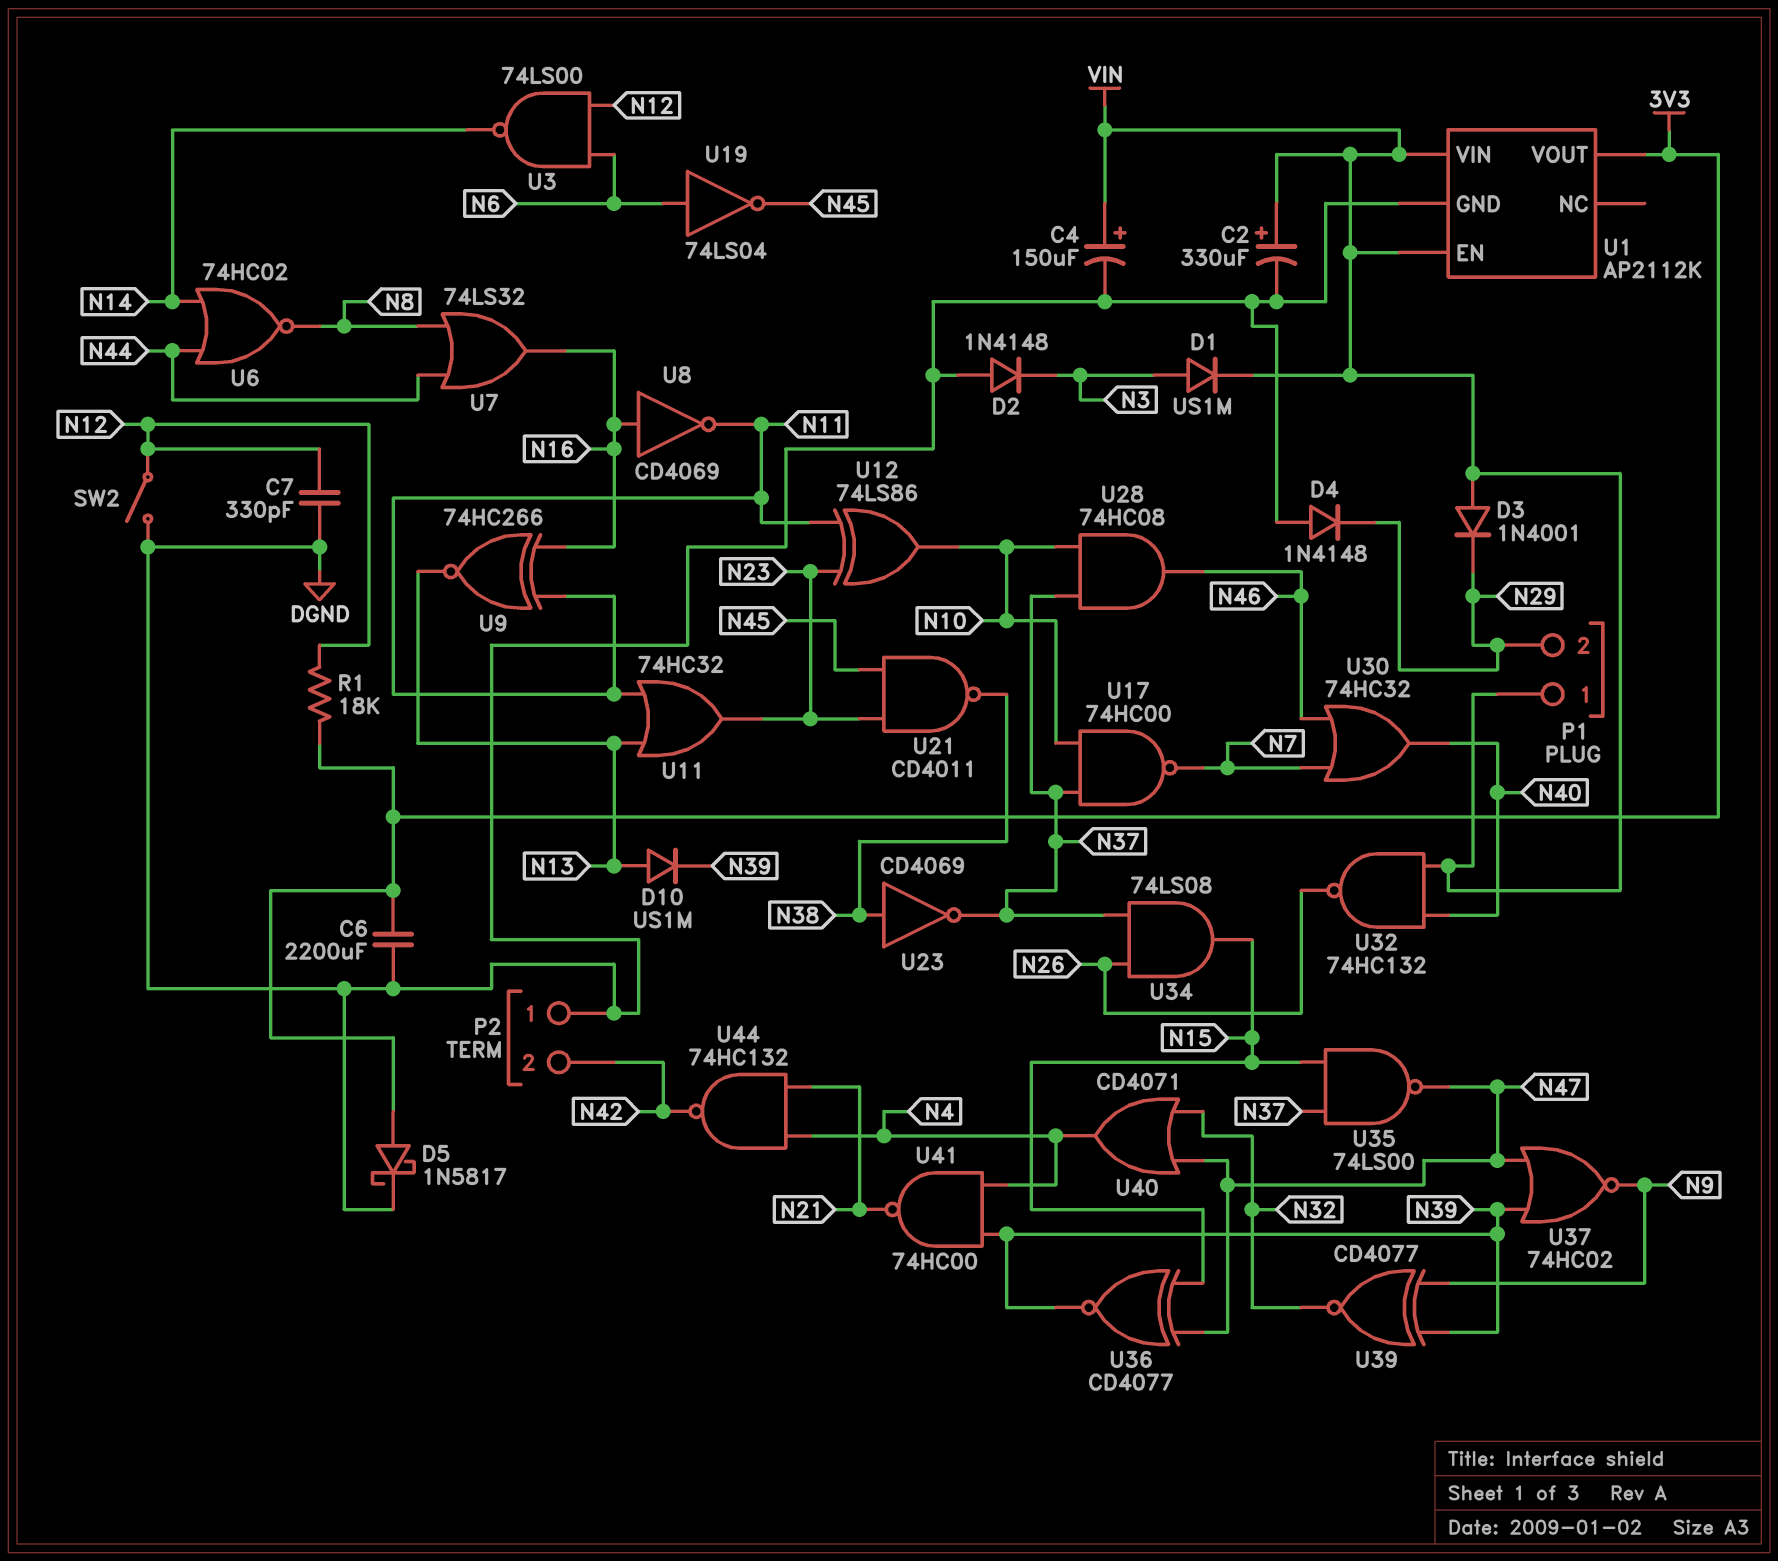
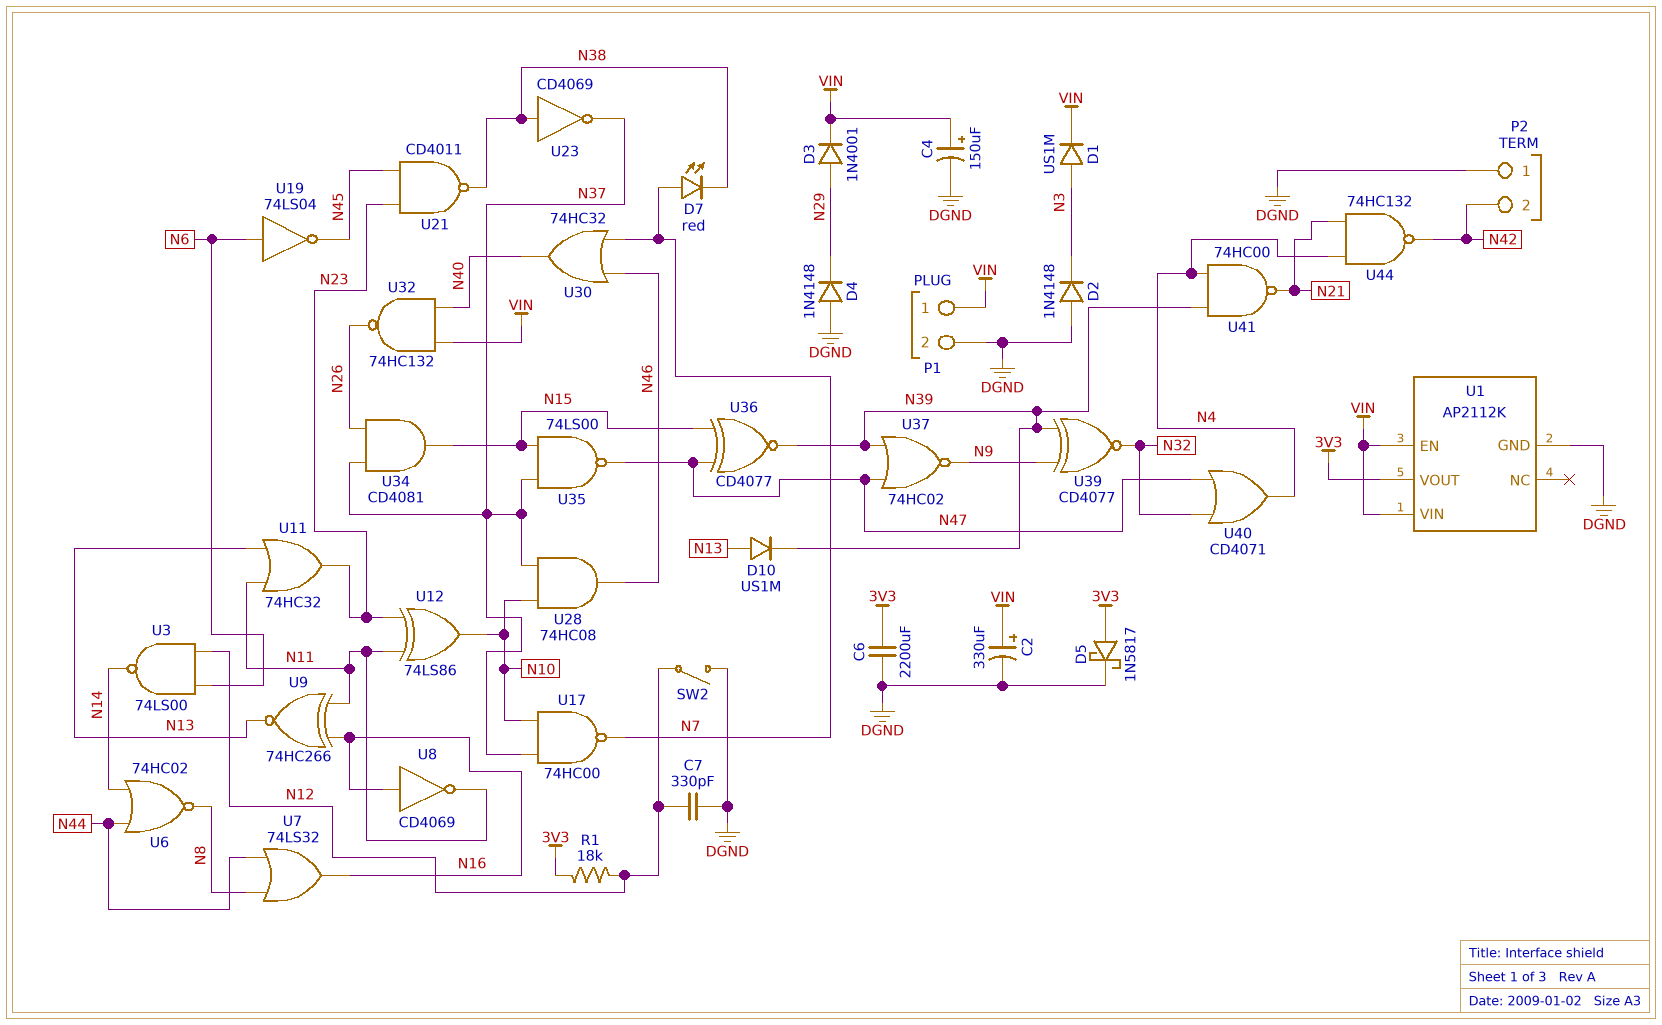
D3: diode 1N4001 (A VIN, K N29) -> diode 1N4001 (A N29, K VIN)
D7: none -> LED red (A N7, K N38)
P1 pin 2: N29 -> DGND
U34: AND 74LS08 (in N26, in N37, out N15) -> AND CD4081 (in N26, in N37, out N15)

